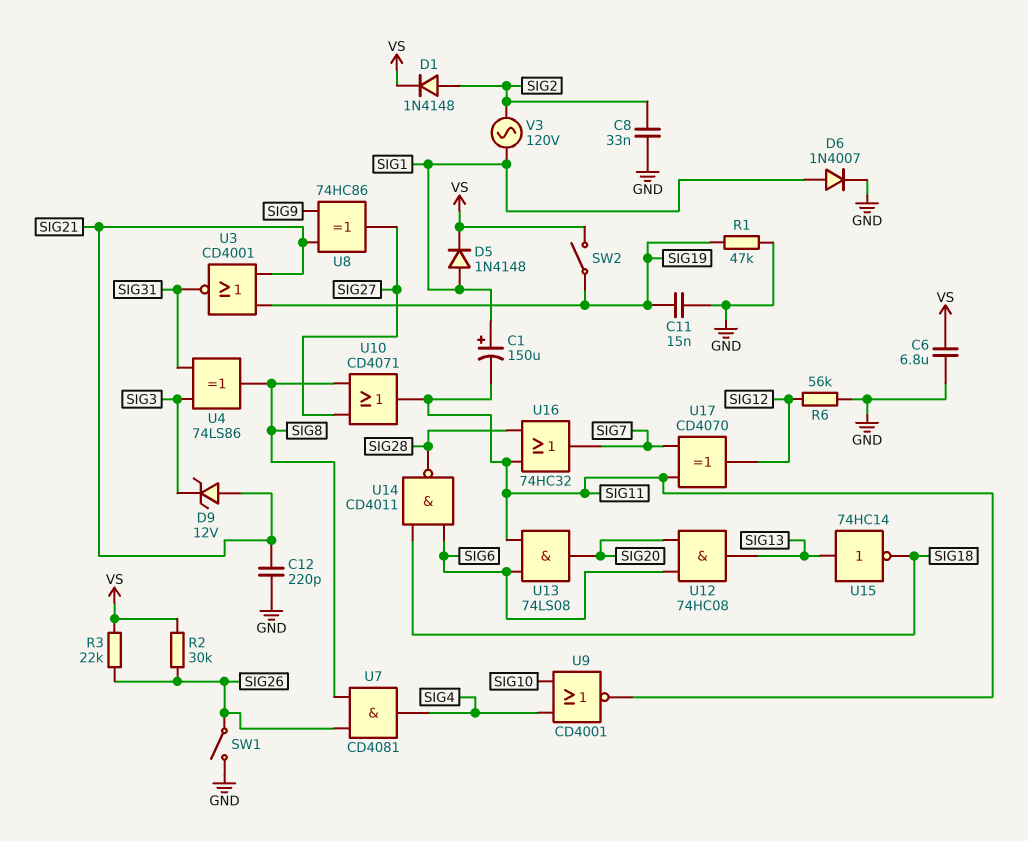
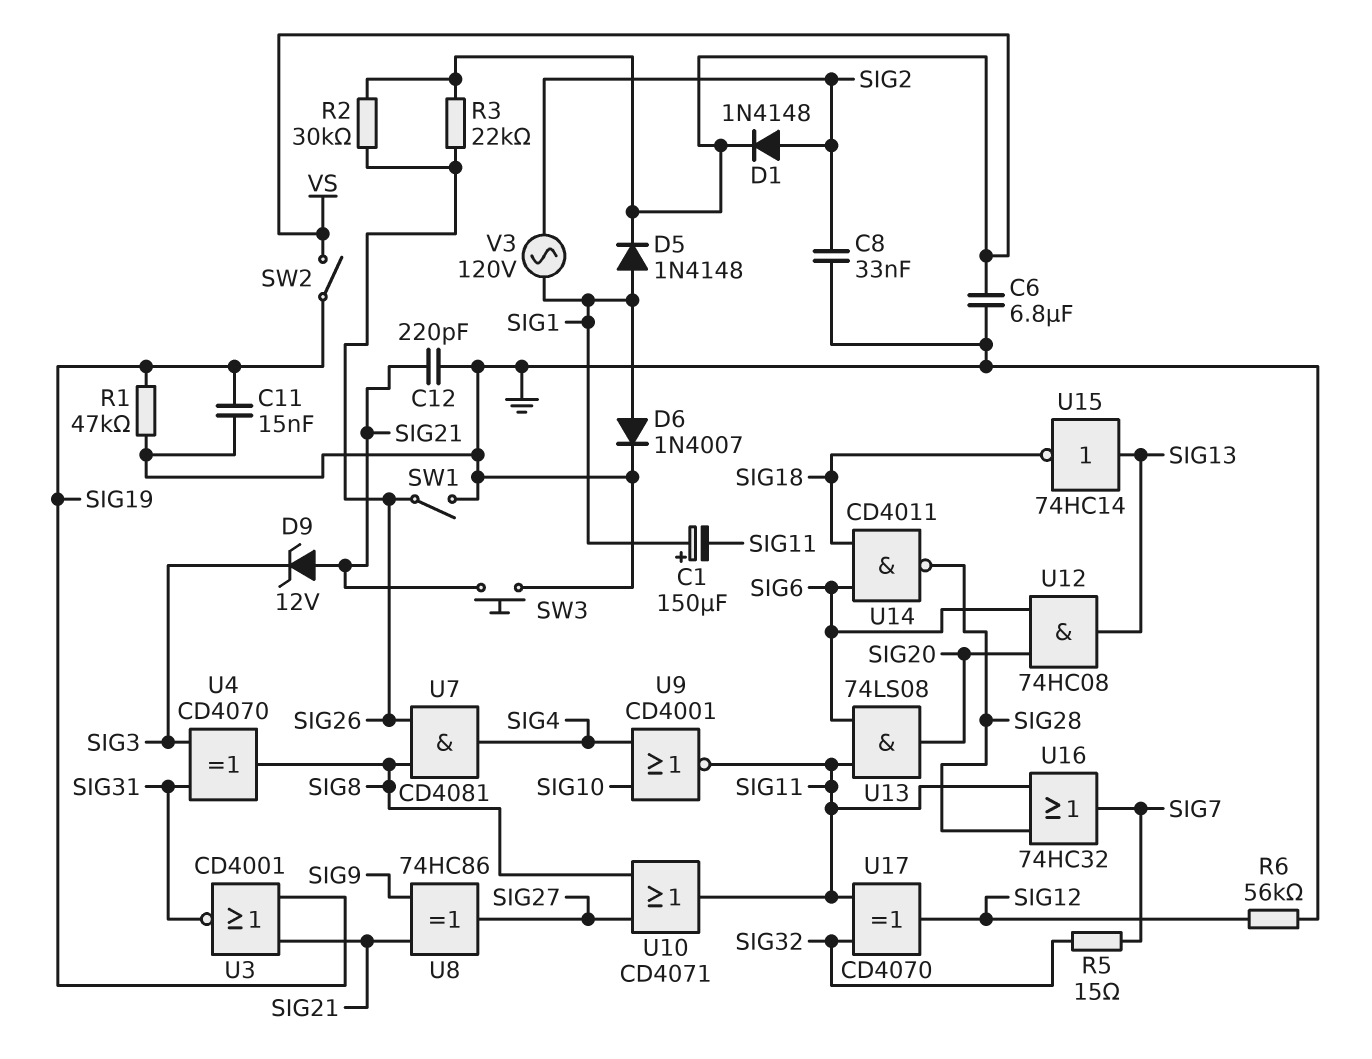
R5: none -> 15 (SIG7, SIG32)
SW3: none -> button (GND, SIG21)
U4: XOR 74LS86 (in SIG3, in SIG31, out SIG8) -> XOR CD4070 (in SIG3, in SIG31, out SIG8)
U17: XOR CD4070 (in SIG7, in SIG11, out SIG12) -> XOR CD4070 (in SIG11, in SIG32, out SIG12)

